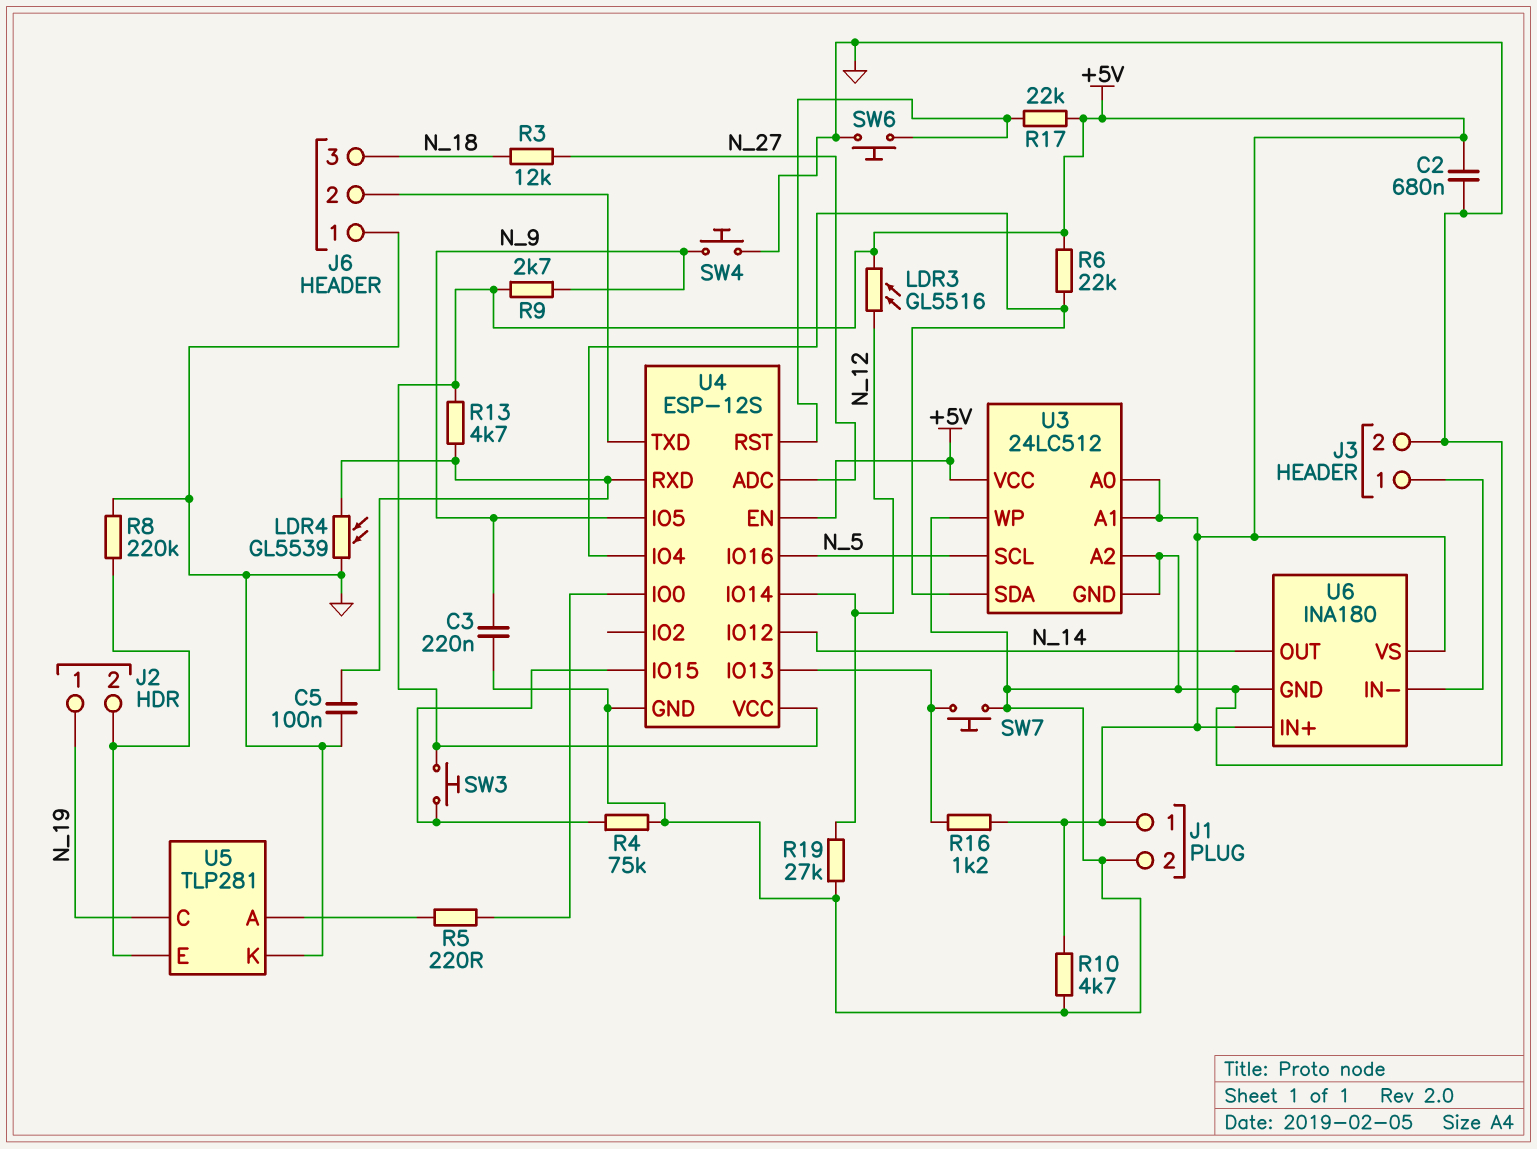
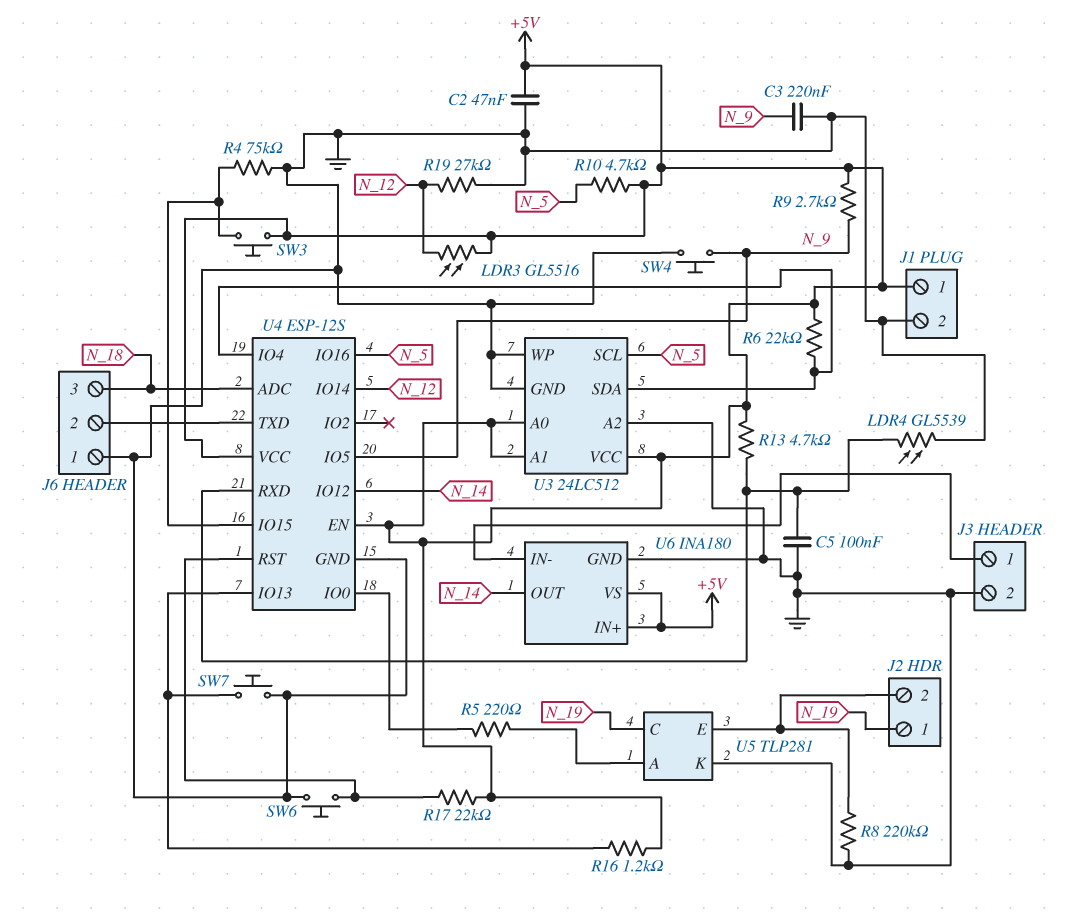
C2: 680nF (+5V, GND) -> 47nF (+5V, GND)
R3: 12k (N_18, N_27) -> none
R10: 4.7k (+5V, GND) -> 4.7k (+5V, N_5)
U4 pin ADC: N_27 -> N_18

